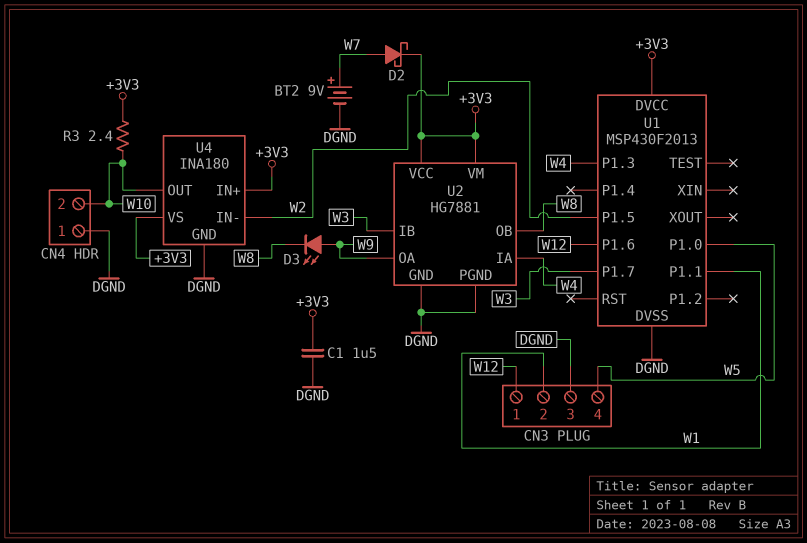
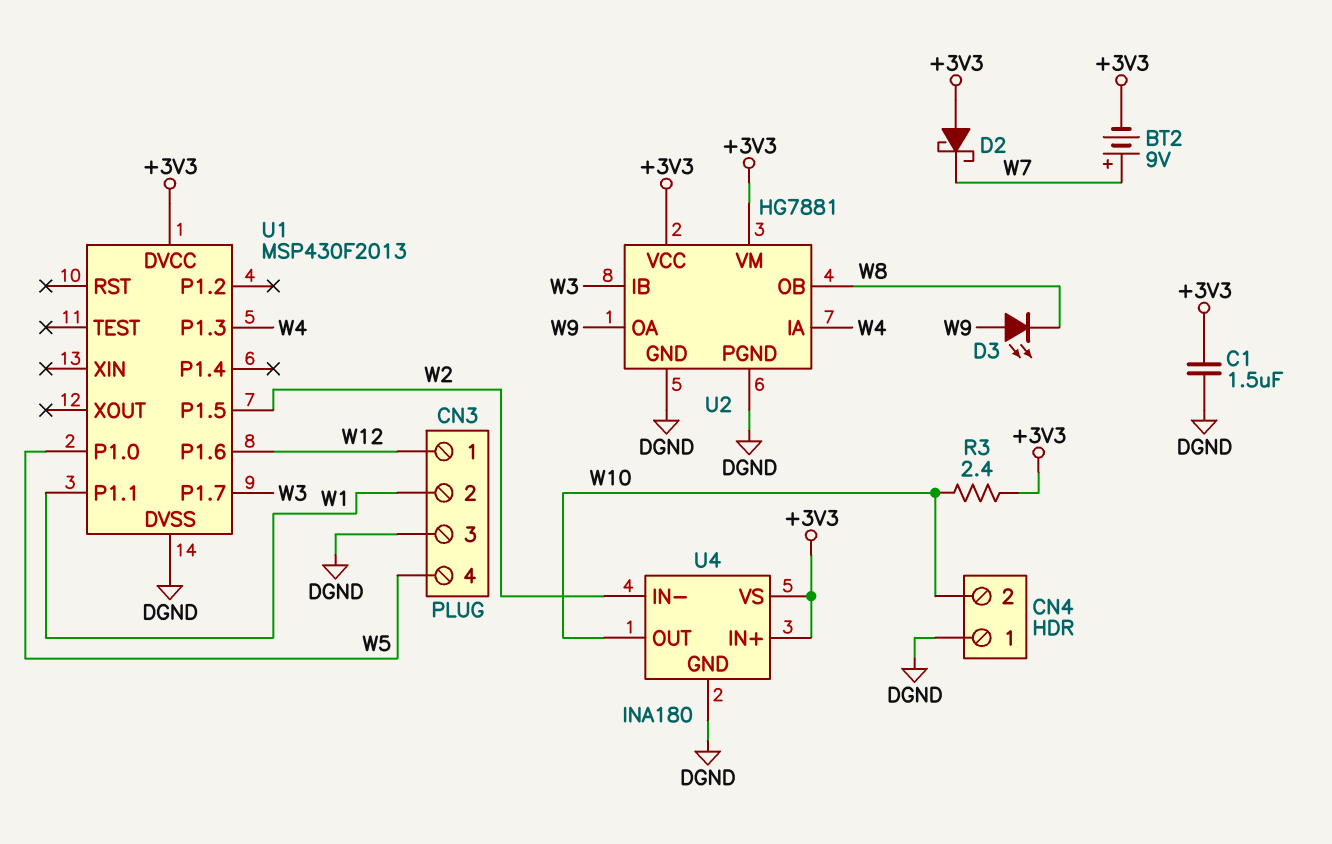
BT2: 9V (plus W7, minus DGND) -> 9V (plus W7, minus +3V3)
D2: schottky (A W7, K +3V3) -> schottky (A +3V3, K W7)

